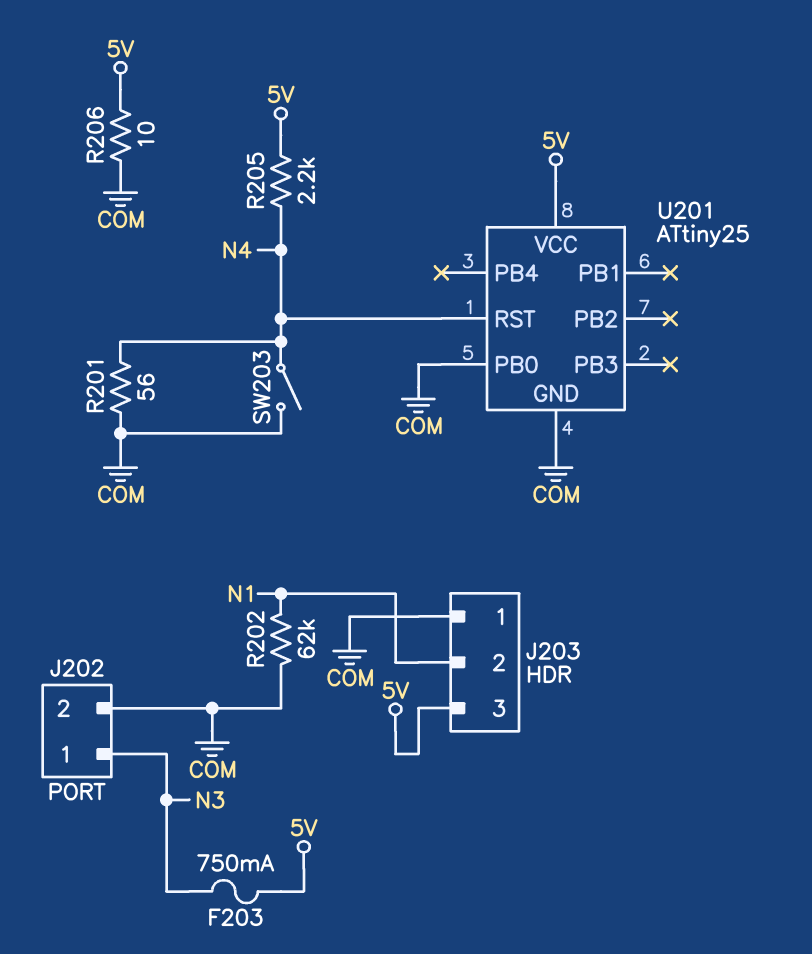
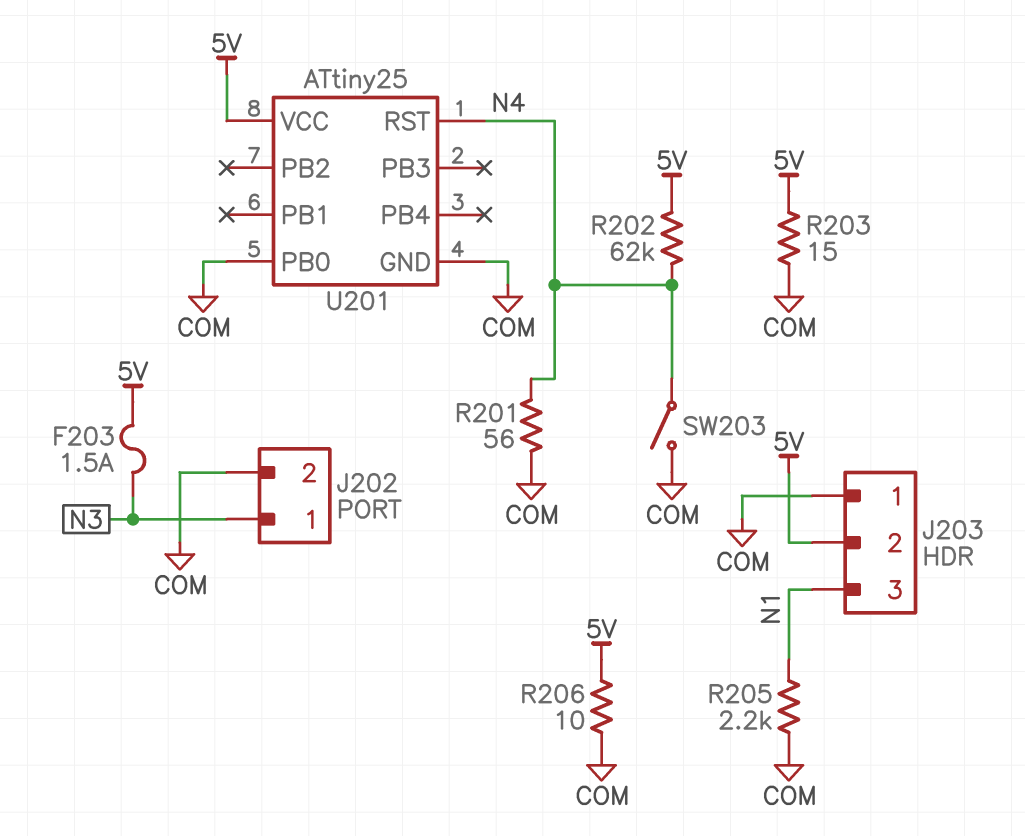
F203: 750mA (5V, N3) -> 1.5A (5V, N3)
J203 pin 2: N1 -> 5V
J203 pin 3: 5V -> N1
R202: 62k (COM, N1) -> 62k (5V, N4)
R203: none -> 15 (5V, COM)
R205: 2.2k (5V, N4) -> 2.2k (COM, N1)

